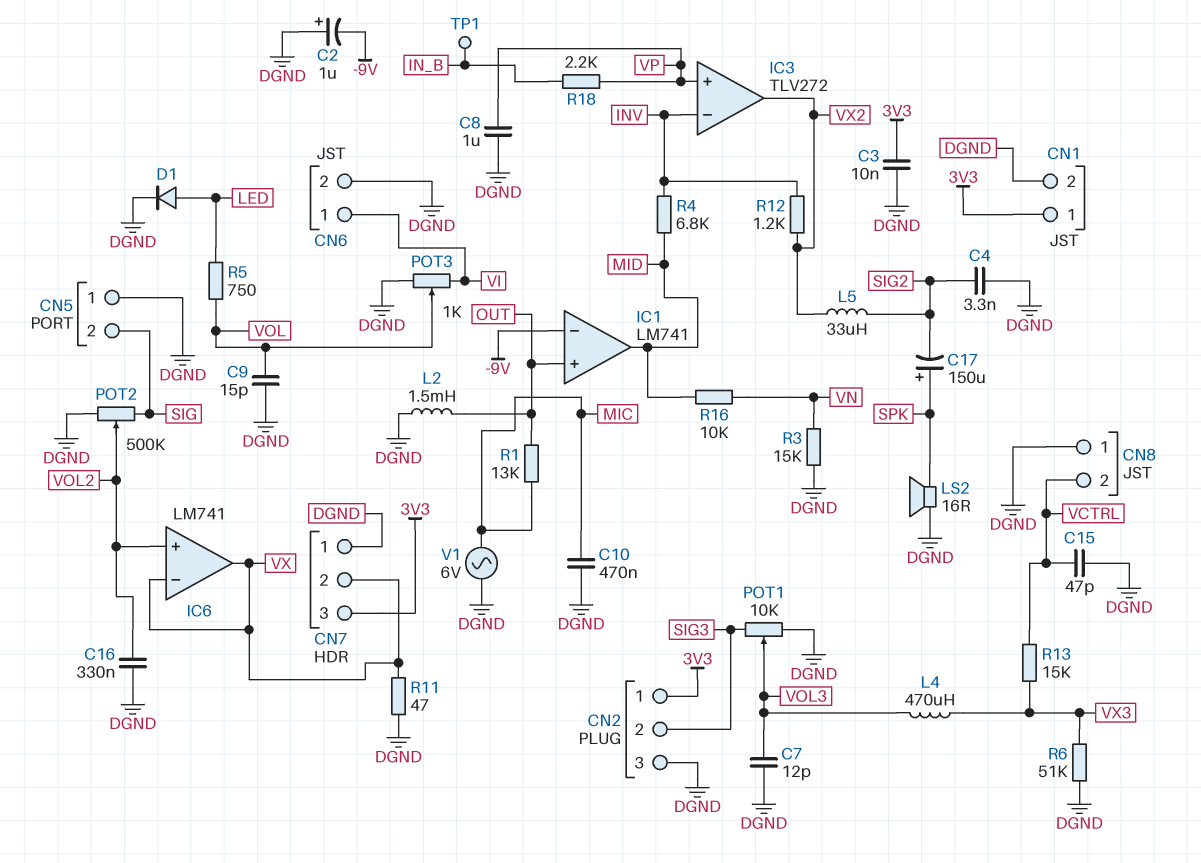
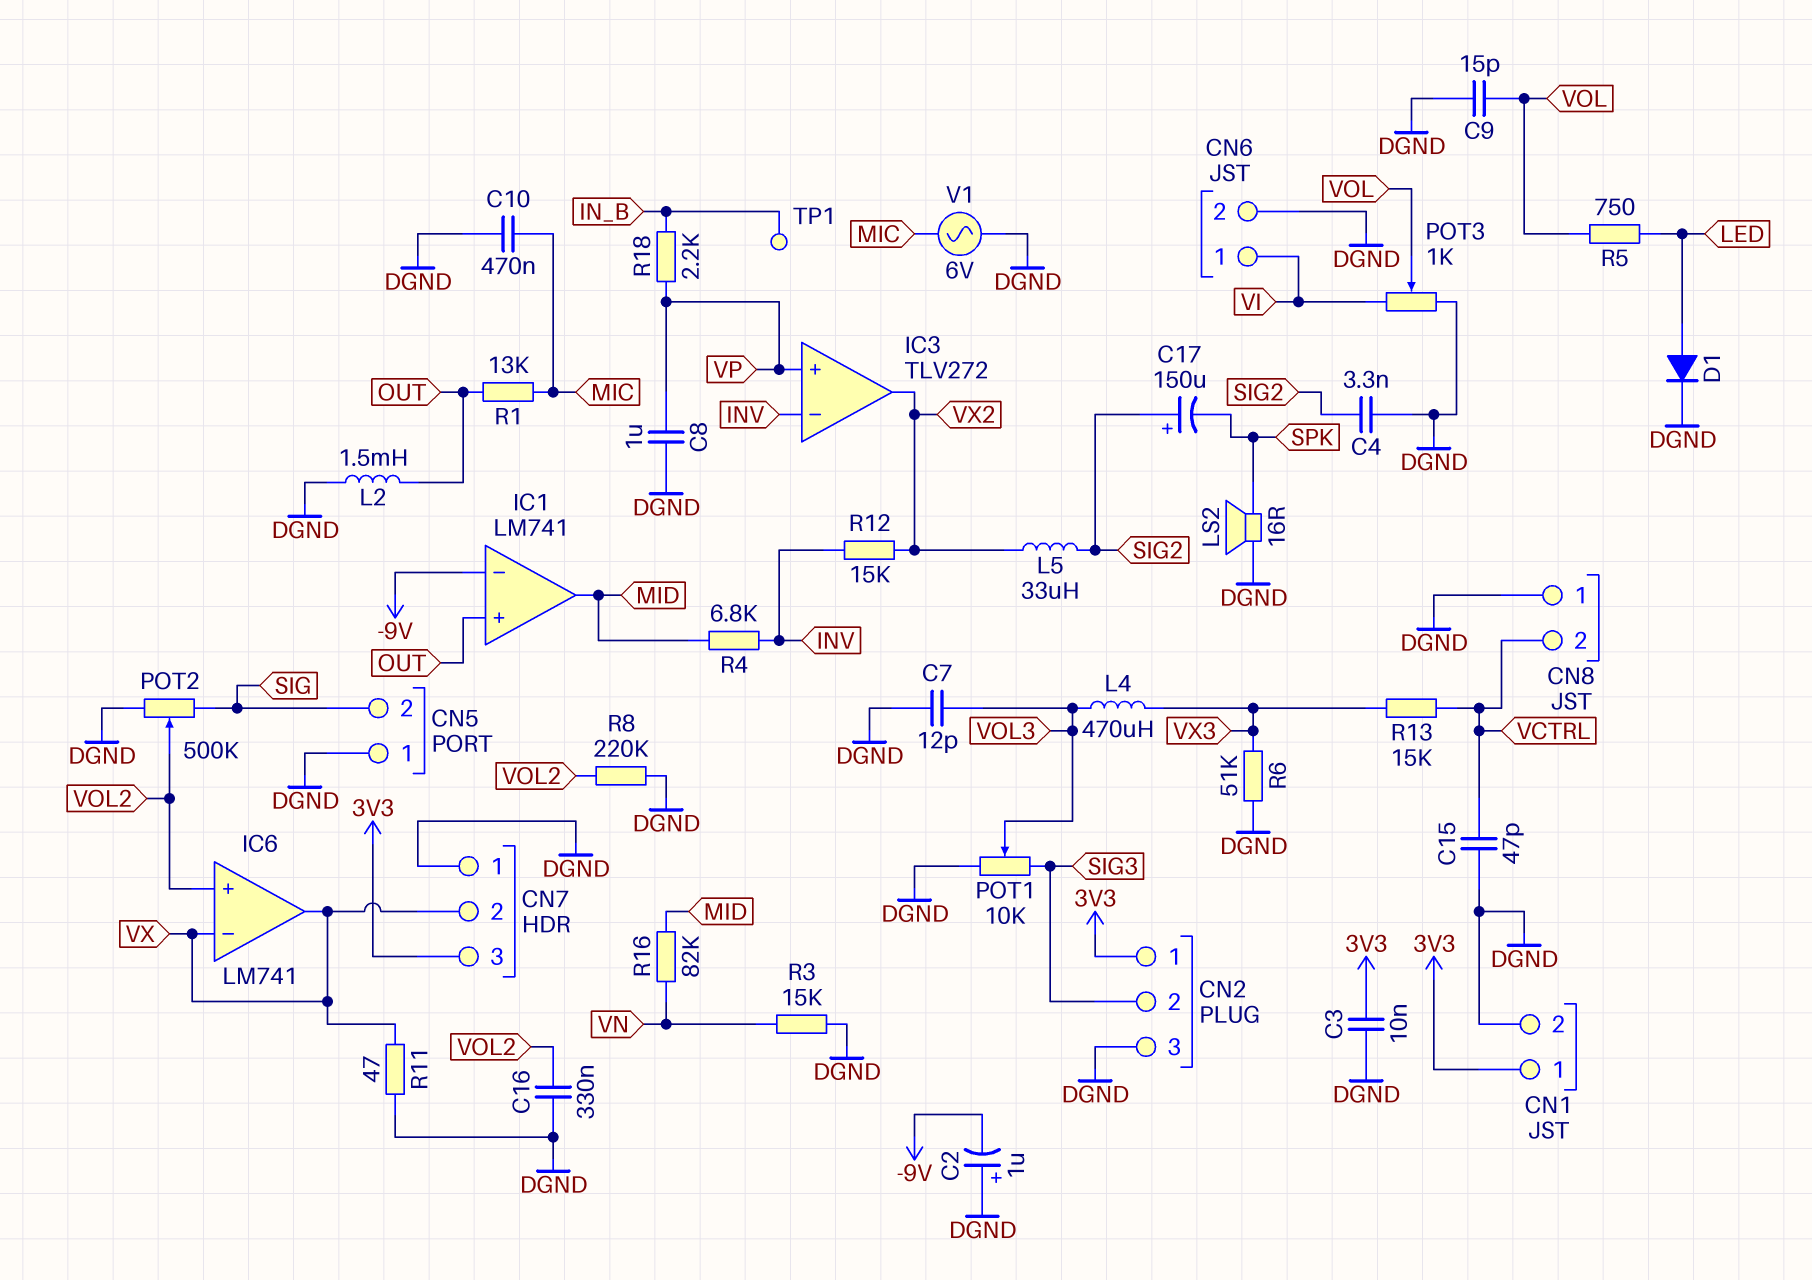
C17: 150uF (plus SPK, minus SIG2) -> 150uF (plus SIG2, minus SPK)
R8: none -> 220k (DGND, VOL2)
R12: 1.2k (INV, VX2) -> 15k (INV, VX2)
R16: 10k (MID, VN) -> 82k (MID, VN)

